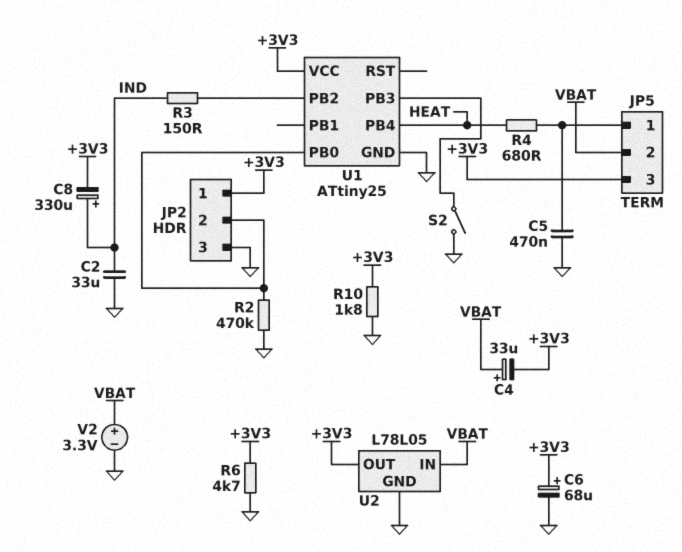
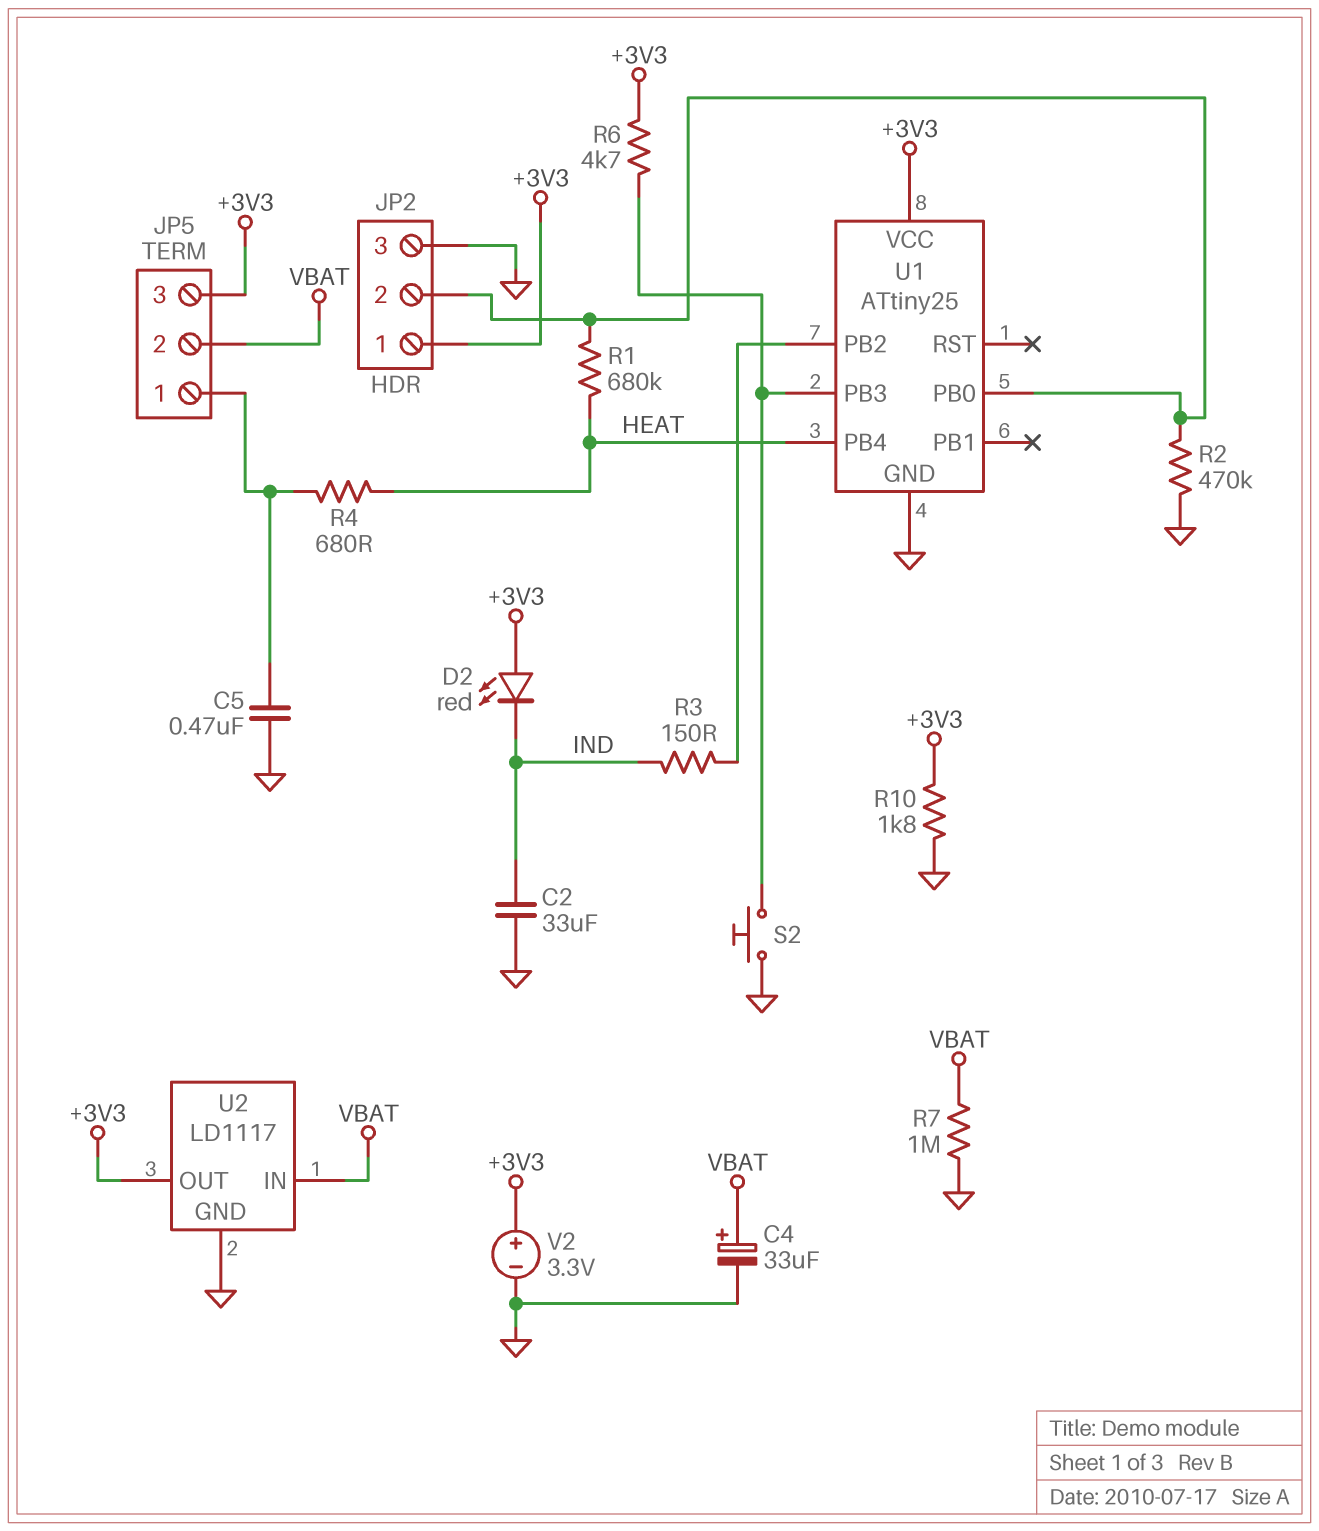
C4: 33uF (plus VBAT, minus +3V3) -> 33uF (plus VBAT, minus GND)
C6: 68uF (plus +3V3, minus GND) -> none
C8: 330uF (plus IND, minus +3V3) -> none
D2: none -> LED red (A +3V3, K IND)
R1: none -> 680k (HEAT, JP2/2)
R6: 4.7k (+3V3, GND) -> 4.7k (+3V3, U1/PB3)
R7: none -> 1M (GND, VBAT)
S2: switch (GND, U1/PB3) -> button (GND, U1/PB3)
U2: L78L05 -> LD1117
V2: 3.3V (plus VBAT, minus GND) -> 3.3V (plus +3V3, minus GND)

